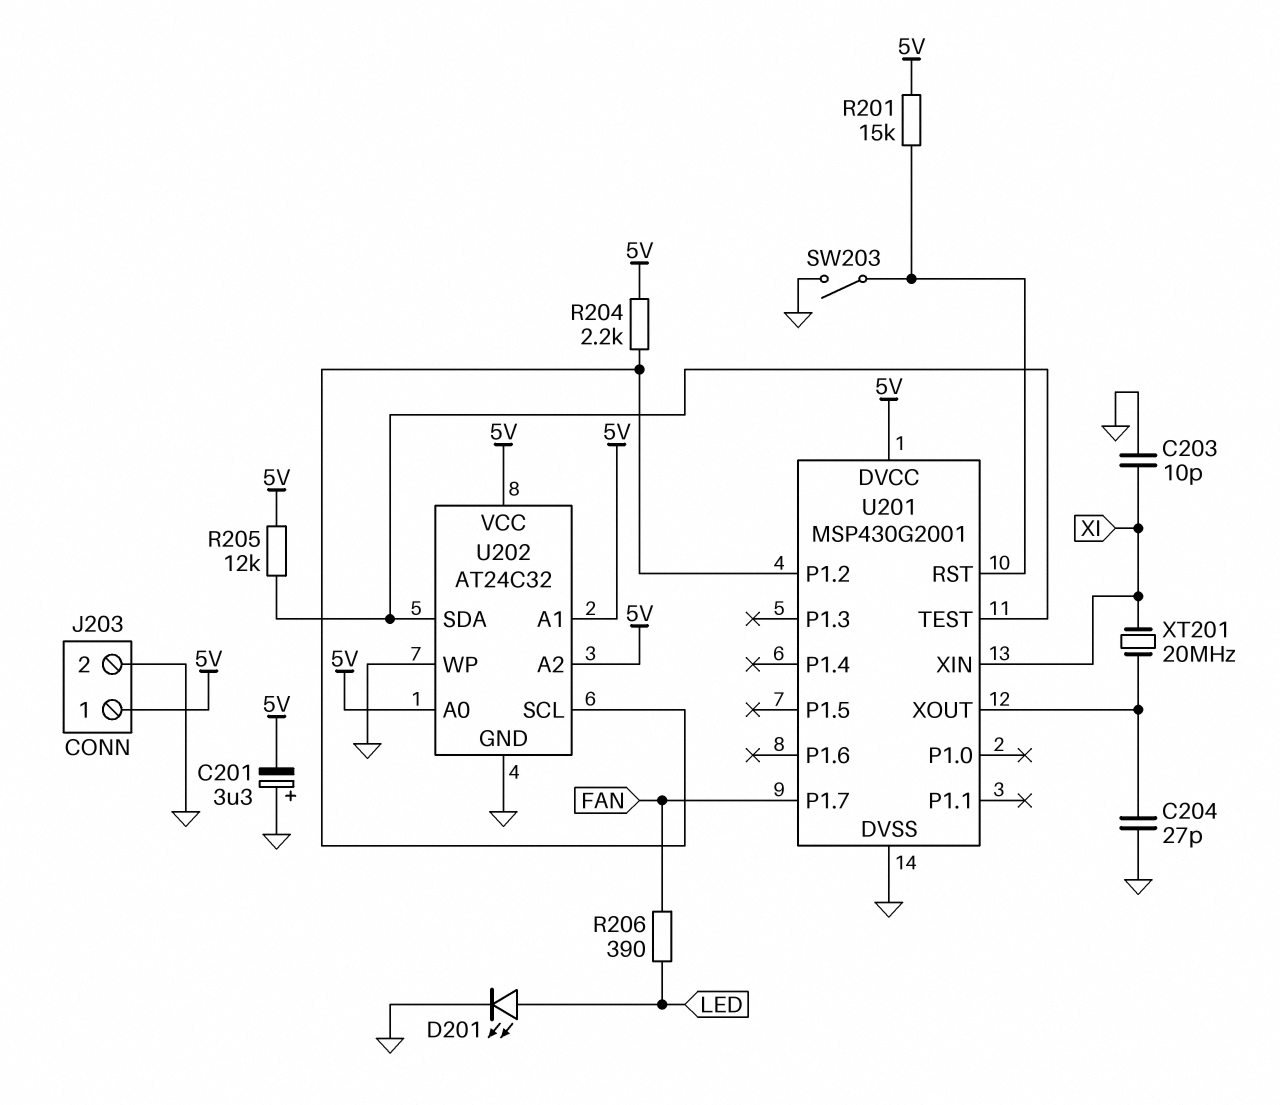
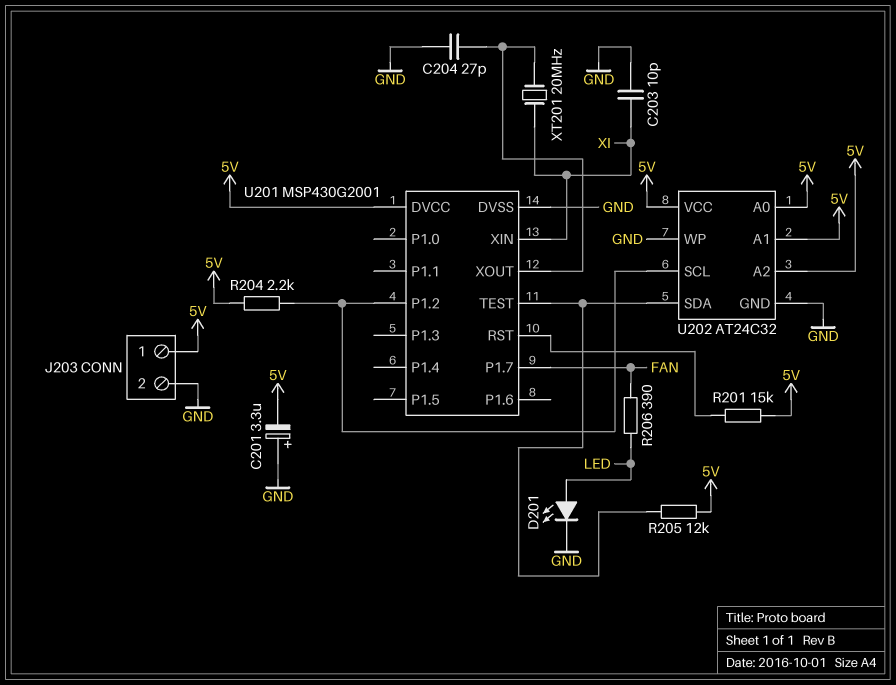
SW203: switch (GND, U201/RST) -> none

